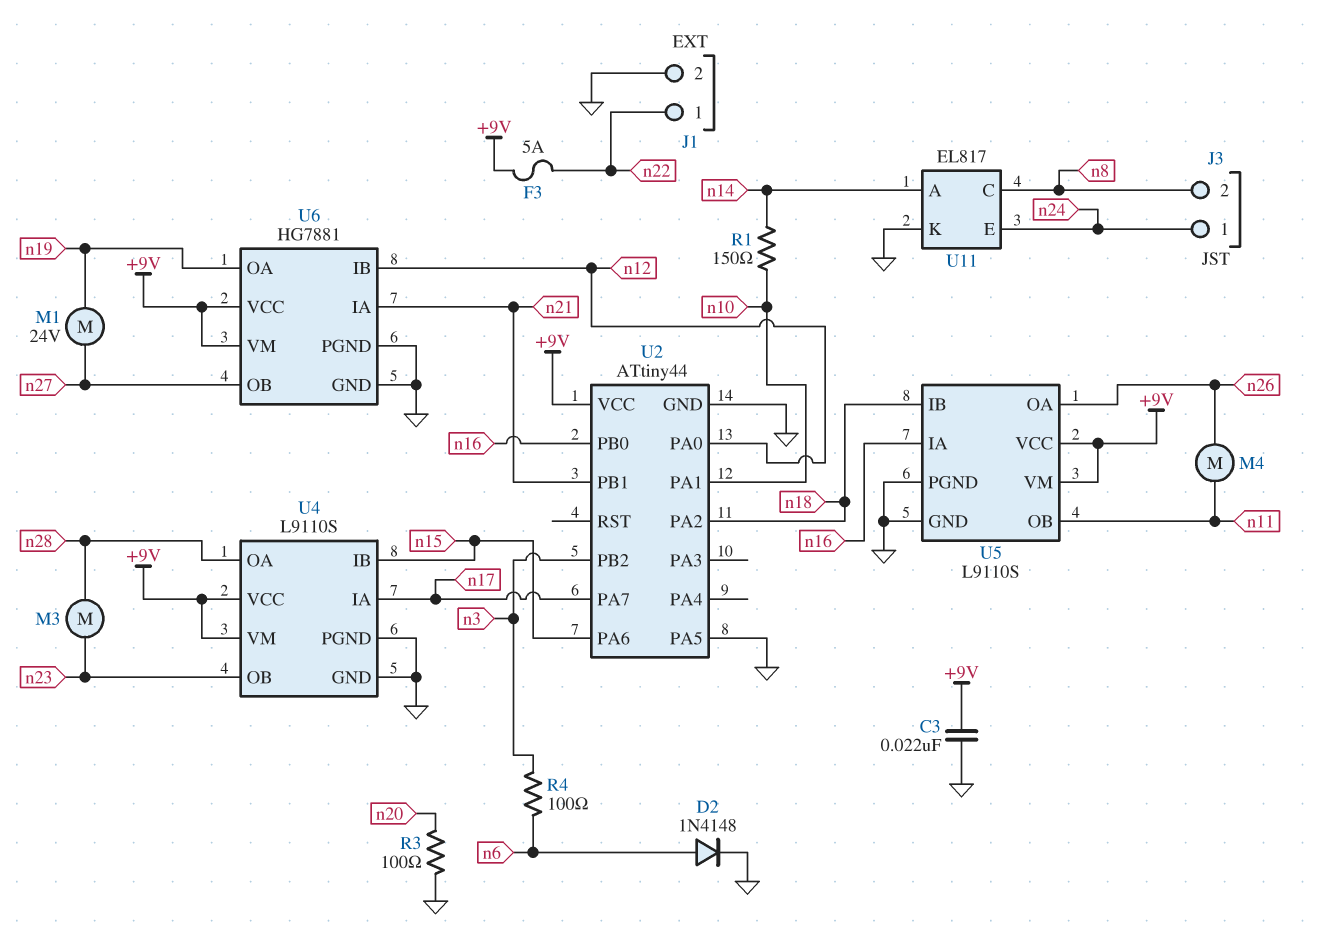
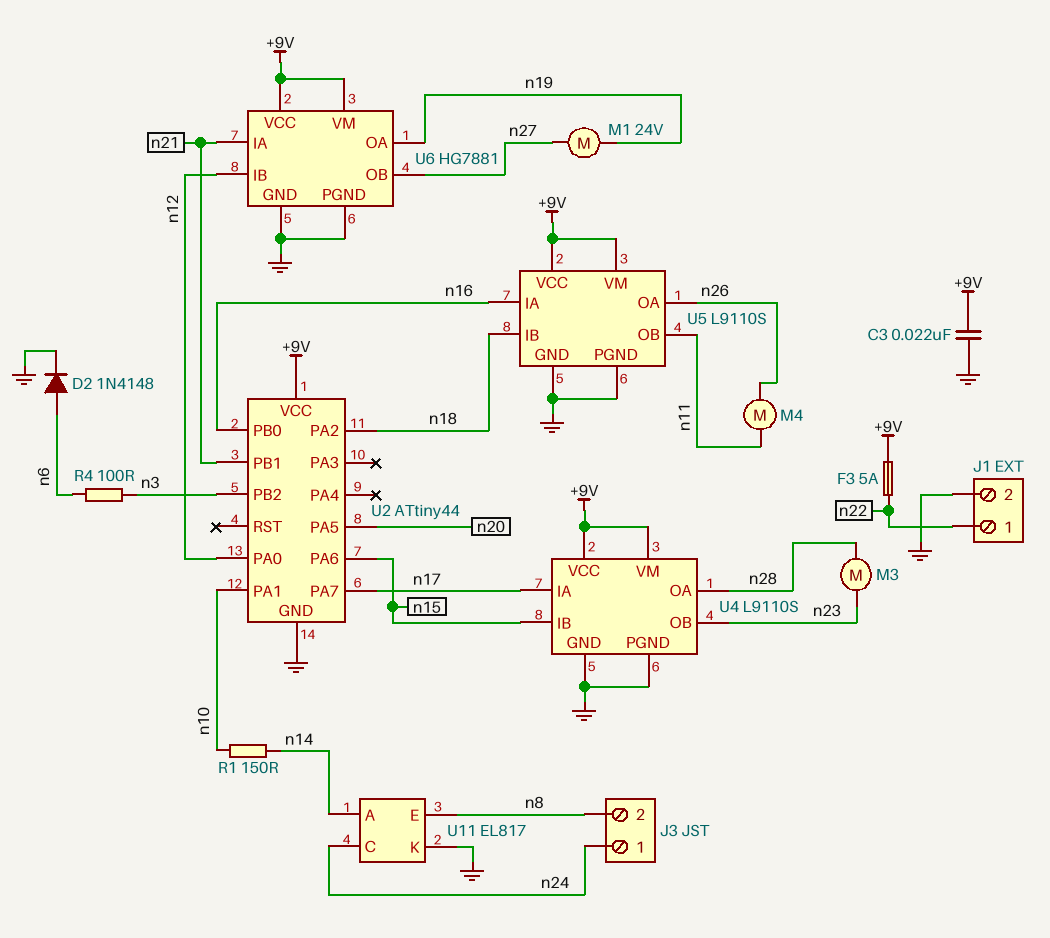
R3: 100 (GND, n20) -> none
U2 pin PA5: GND -> n20
U11 pin C: n8 -> n24
U11 pin E: n24 -> n8

